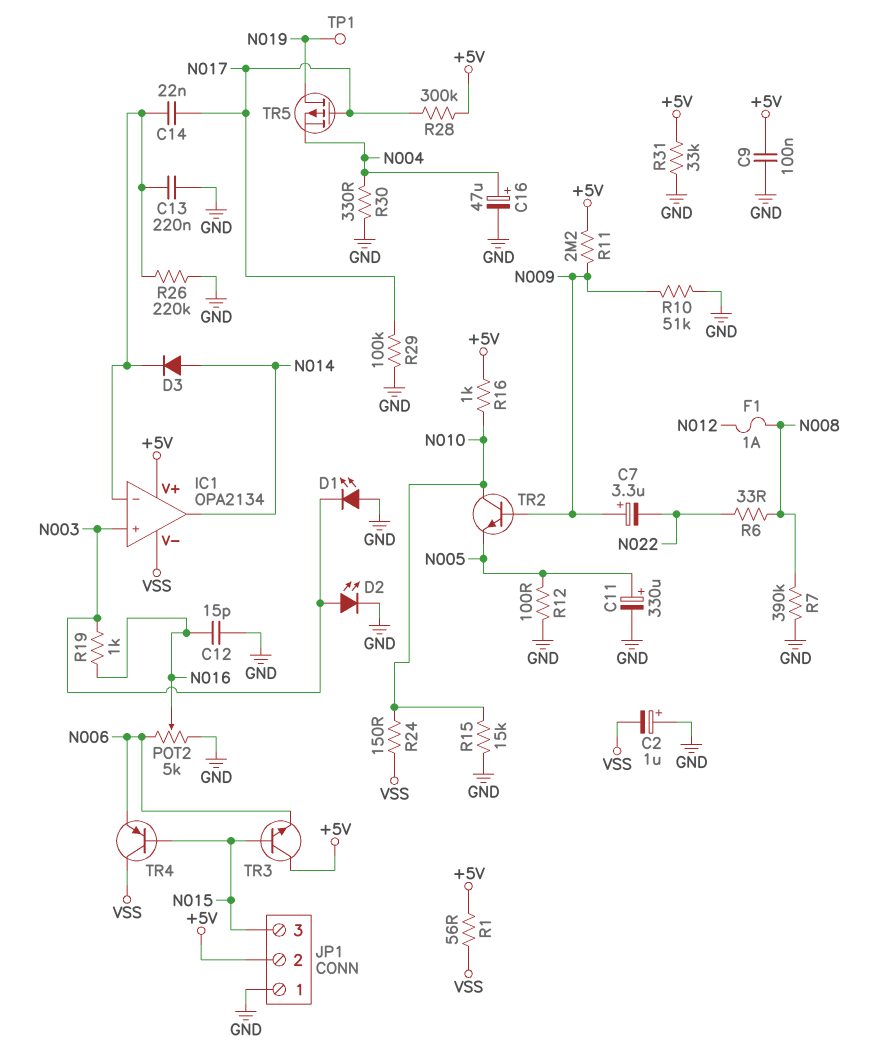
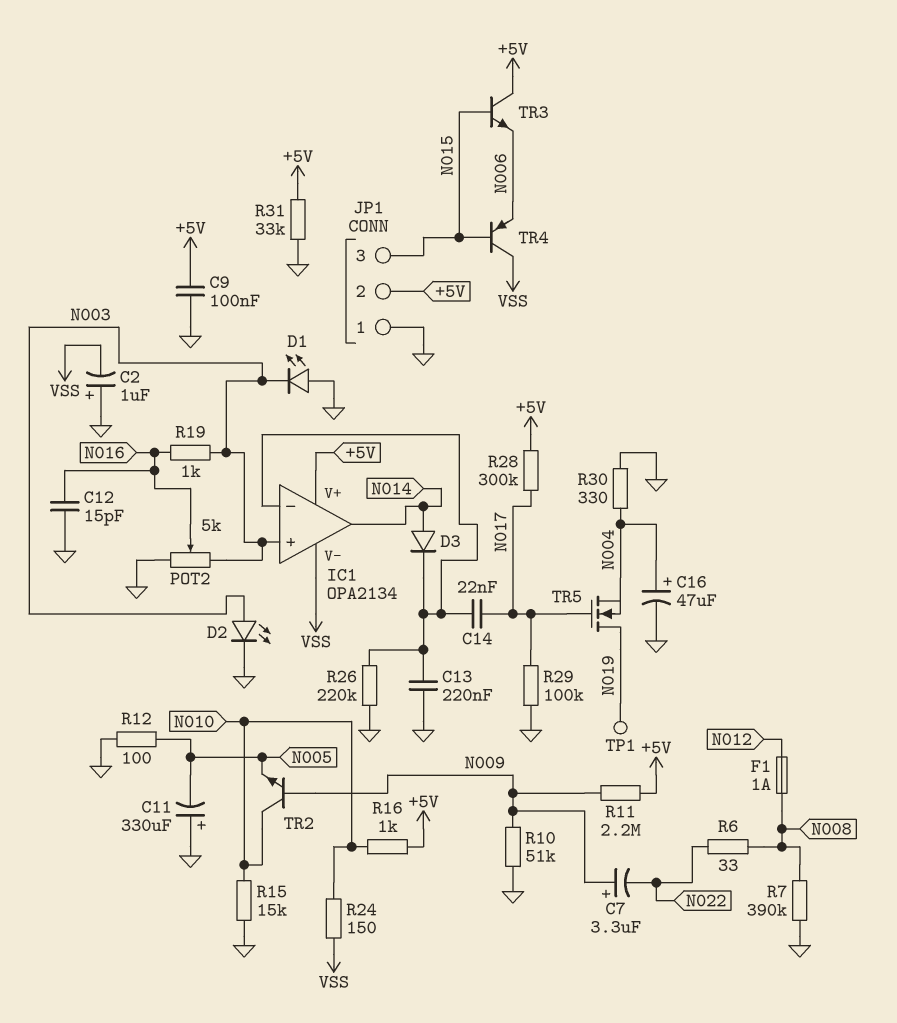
C11: 330uF (plus N005, minus GND) -> 330uF (plus GND, minus N005)
POT2: 5k (GND, N006, wiper N016) -> 5k (GND, N003, wiper N016)
R1: 56 (+5V, VSS) -> none
TR5: PMOS (G N017, D N019, S N004) -> NMOS (G N017, D N019, S N004)

